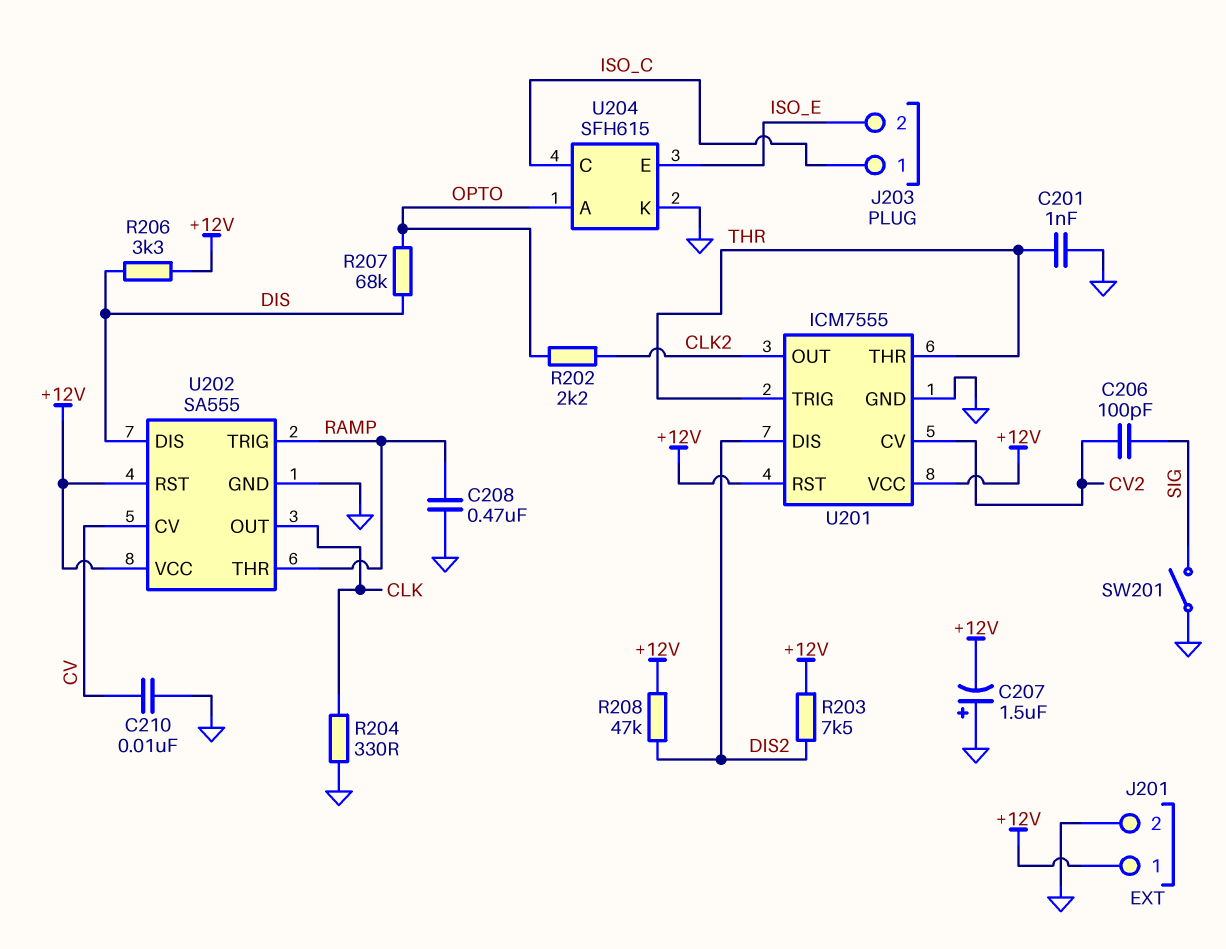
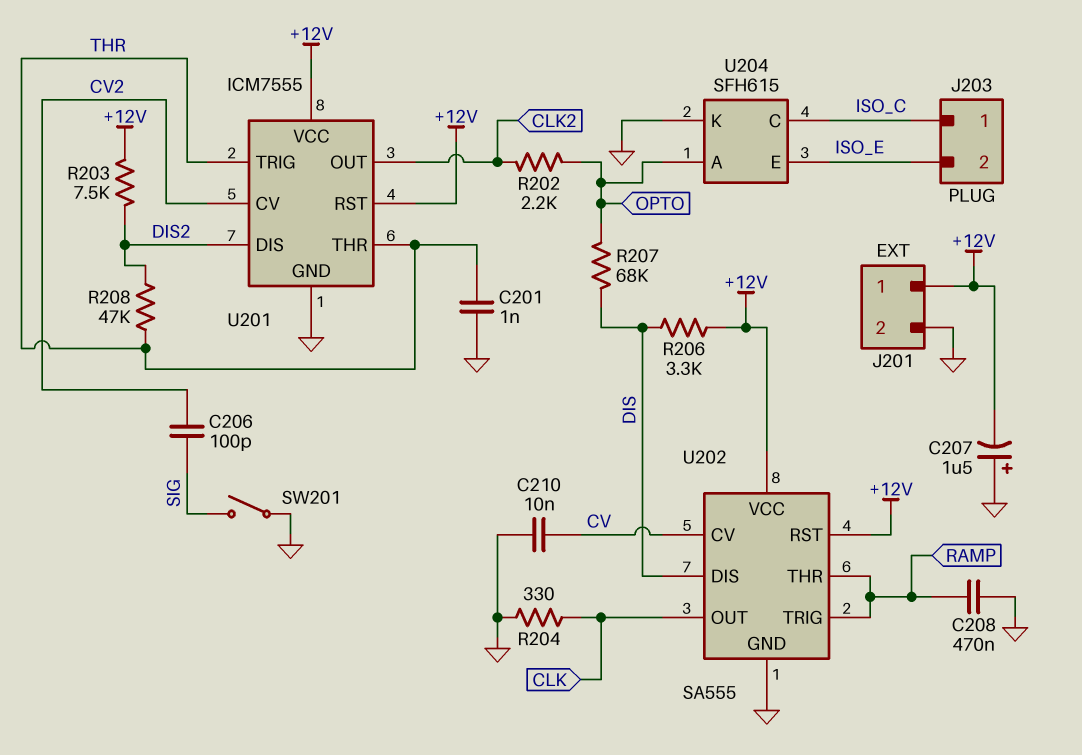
R208: 47k (+12V, DIS2) -> 47k (DIS2, THR)

